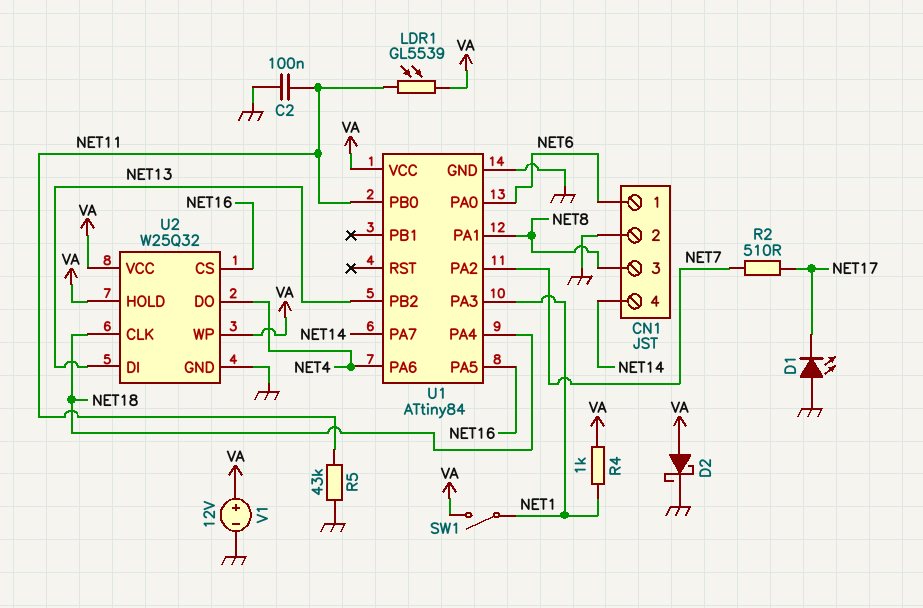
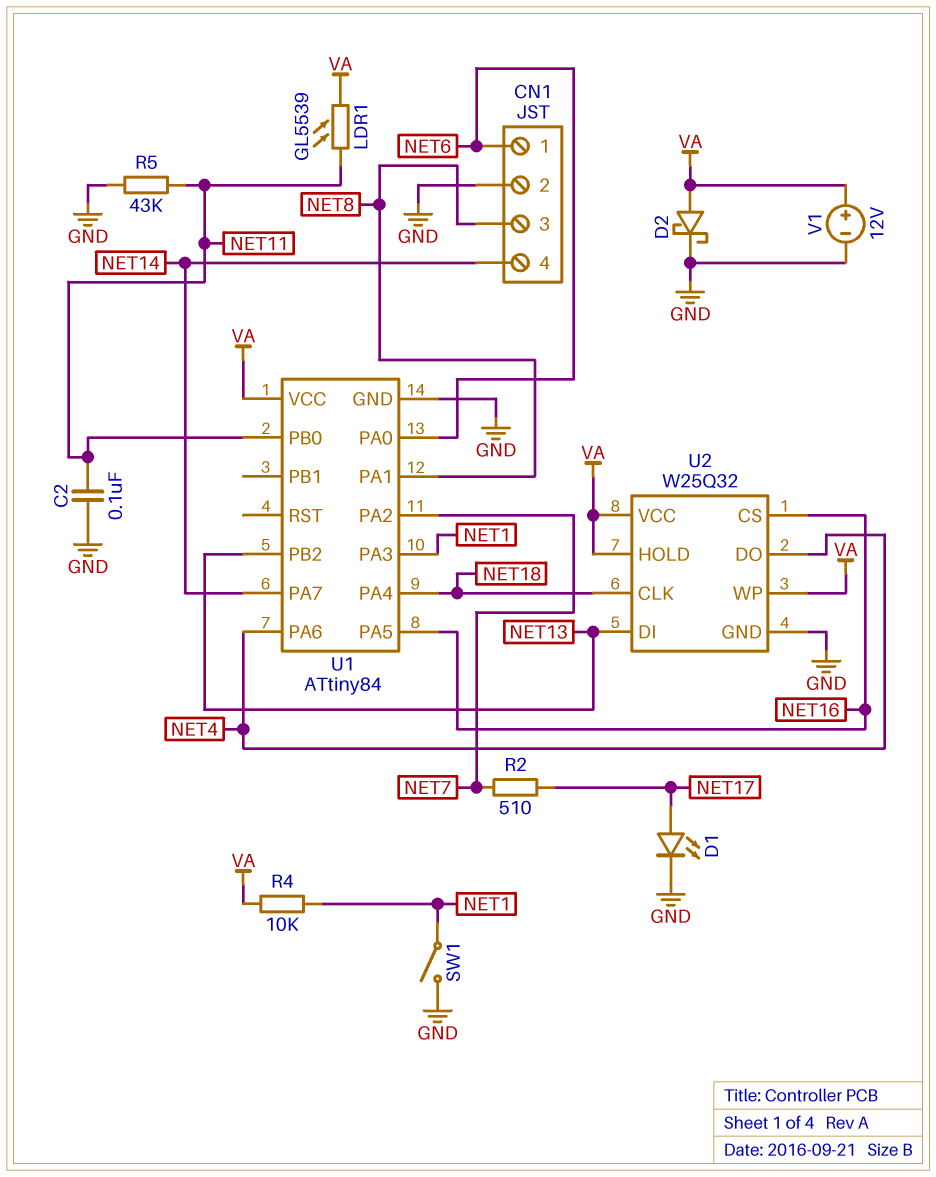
D1: LED (A GND, K NET17) -> LED (A NET17, K GND)
R4: 1k (NET1, VA) -> 10k (NET1, VA)
SW1: switch (NET1, VA) -> switch (GND, NET1)

